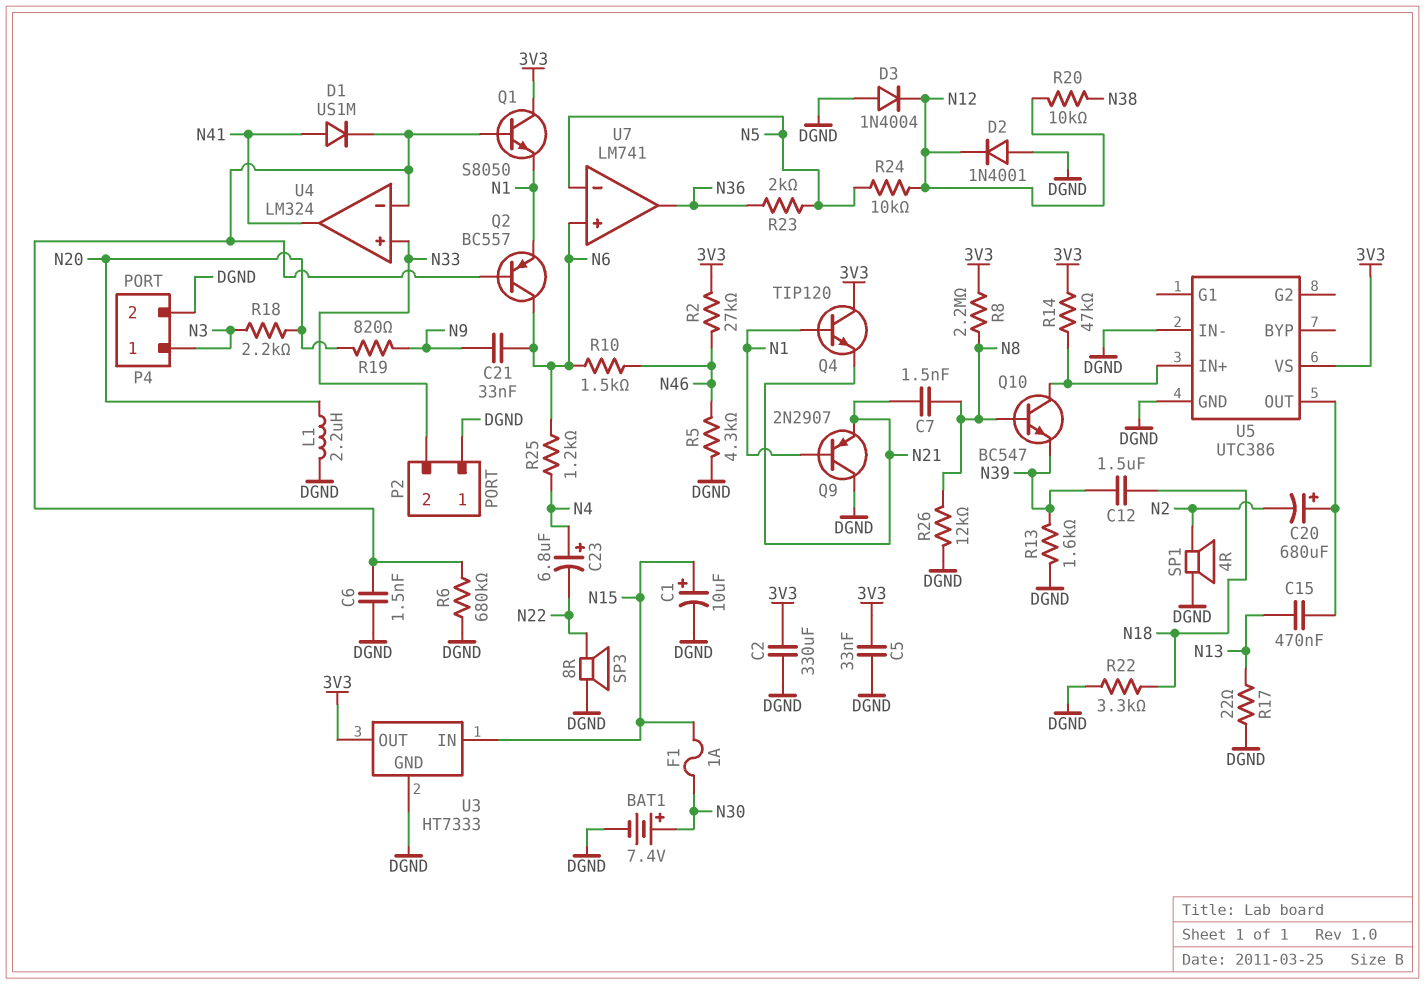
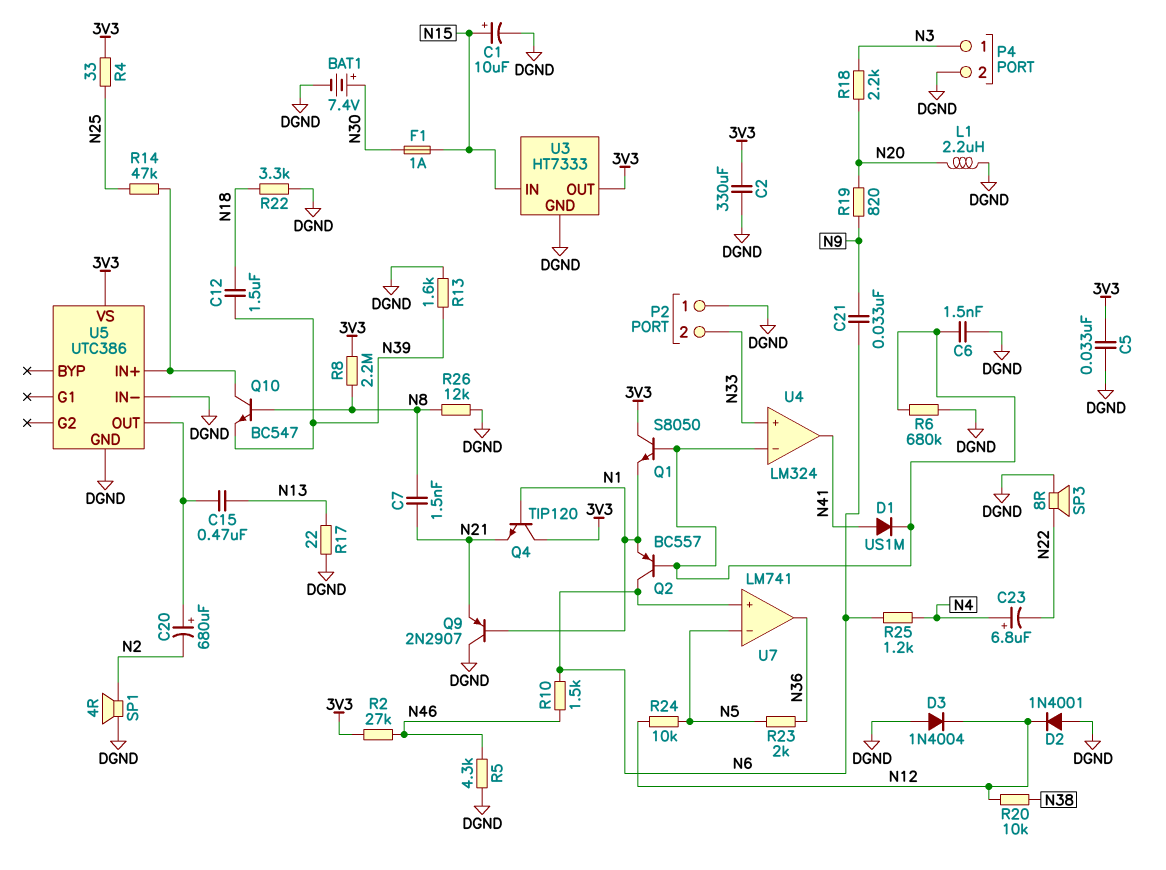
R4: none -> 33 (3V3, N25)
R14: 47k (3V3, U5/IN+) -> 47k (N25, U5/IN+)

